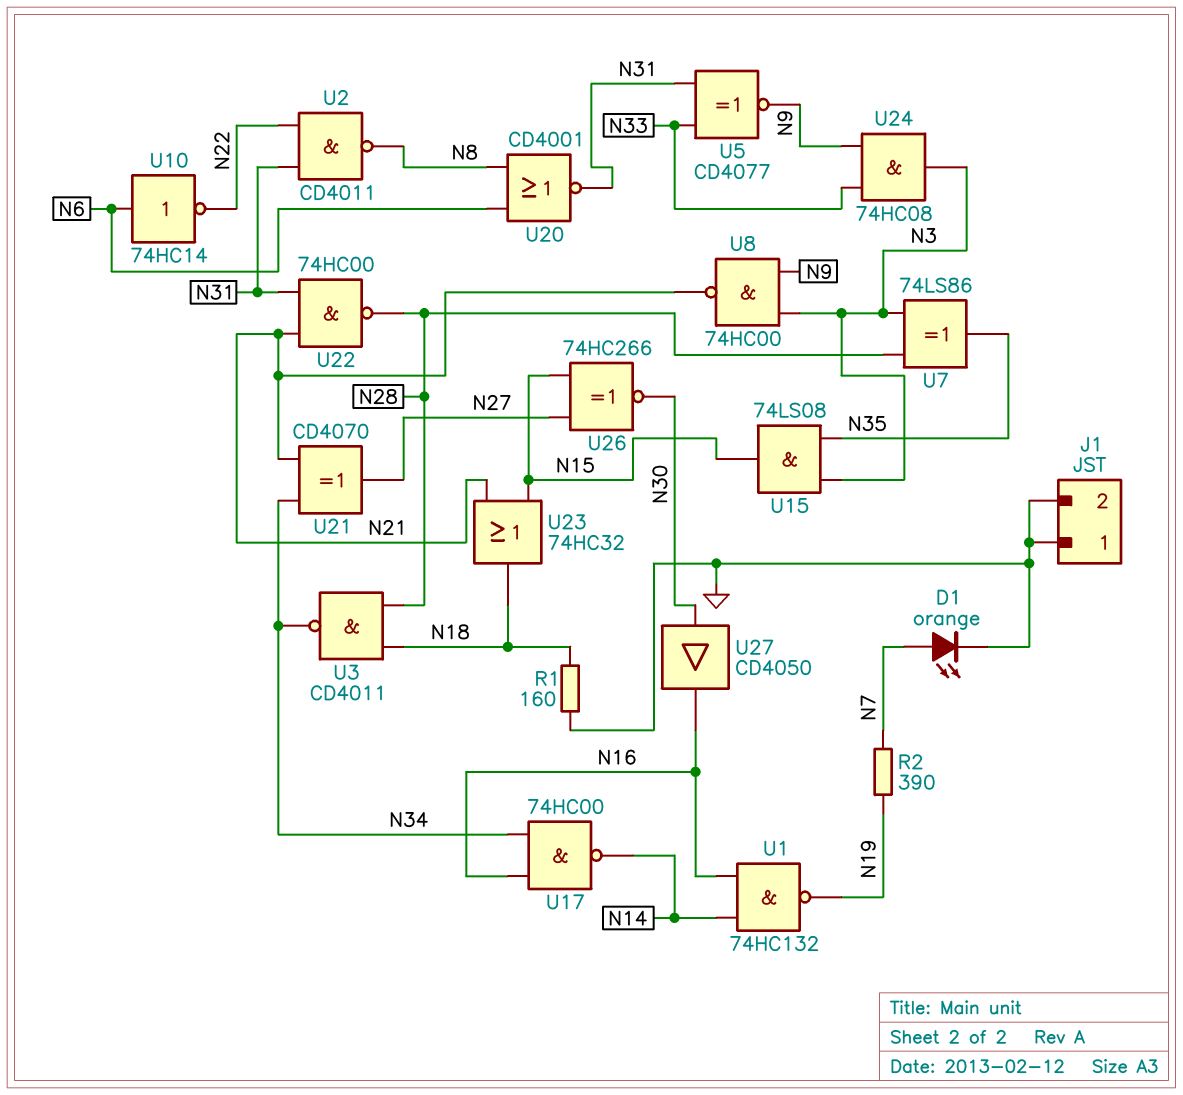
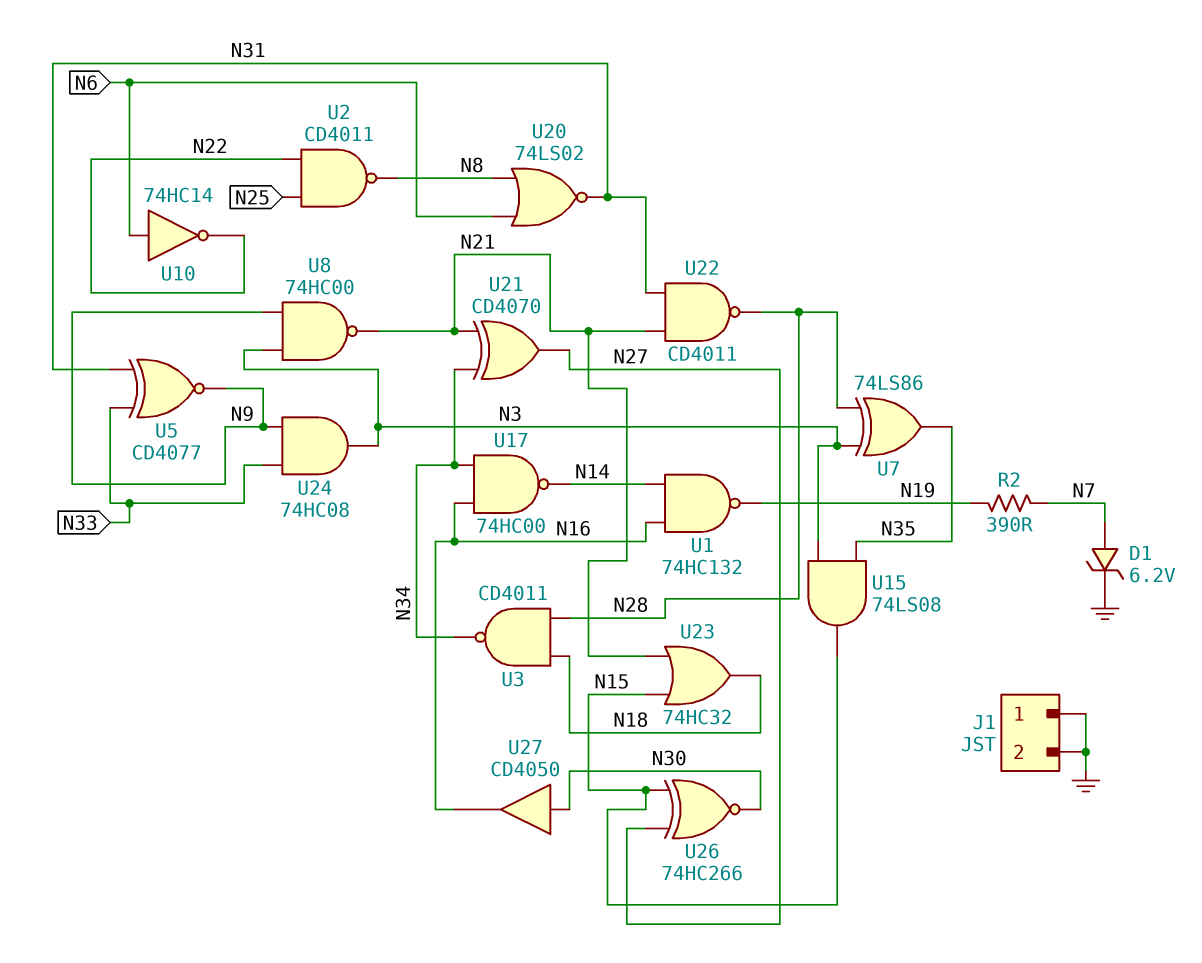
D1: LED orange (A N7, K GND) -> zener 6.2V (A N7, K GND)
R1: 160 (GND, N18) -> none
U2: NAND CD4011 (in N22, in N31, out N8) -> NAND CD4011 (in N22, in N25, out N8)
U20: NOR CD4001 (in N6, in N8, out N31) -> NOR 74LS02 (in N6, in N8, out N31)
U22: NAND 74HC00 (in N21, in N31, out N28) -> NAND CD4011 (in N21, in N31, out N28)

